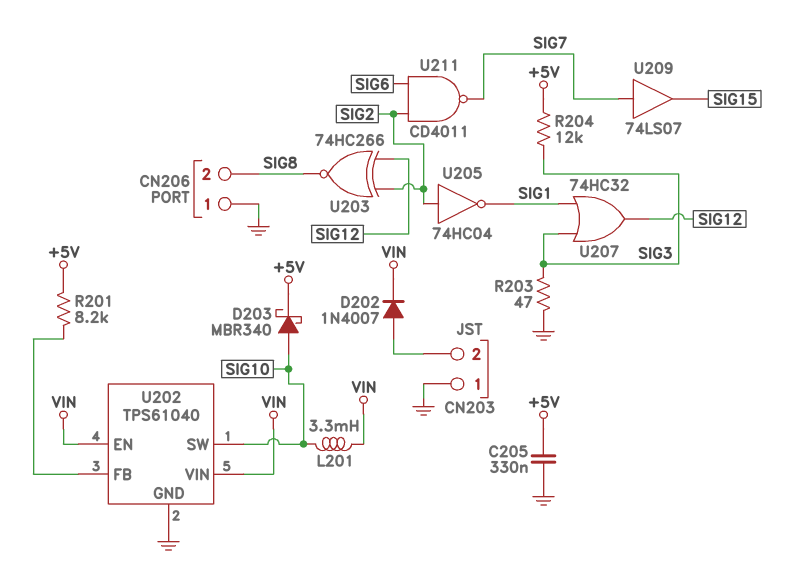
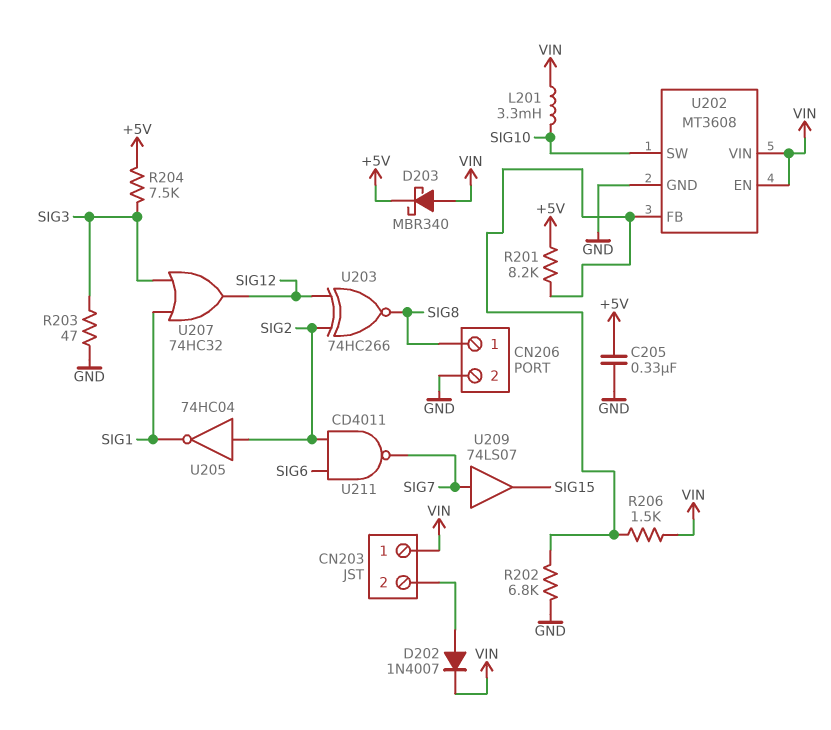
CN203 pin 1: GND -> VIN
CN206 pin 1: GND -> SIG8
CN206 pin 2: SIG8 -> GND
D203: schottky MBR340 (A SIG10, K +5V) -> schottky MBR340 (A VIN, K +5V)
R202: none -> 6.8k (GND, U202/FB)
R204: 12k (+5V, SIG3) -> 7.5k (+5V, SIG3)
R206: none -> 1.5k (U202/FB, VIN)
U202: TPS61040 -> MT3608

